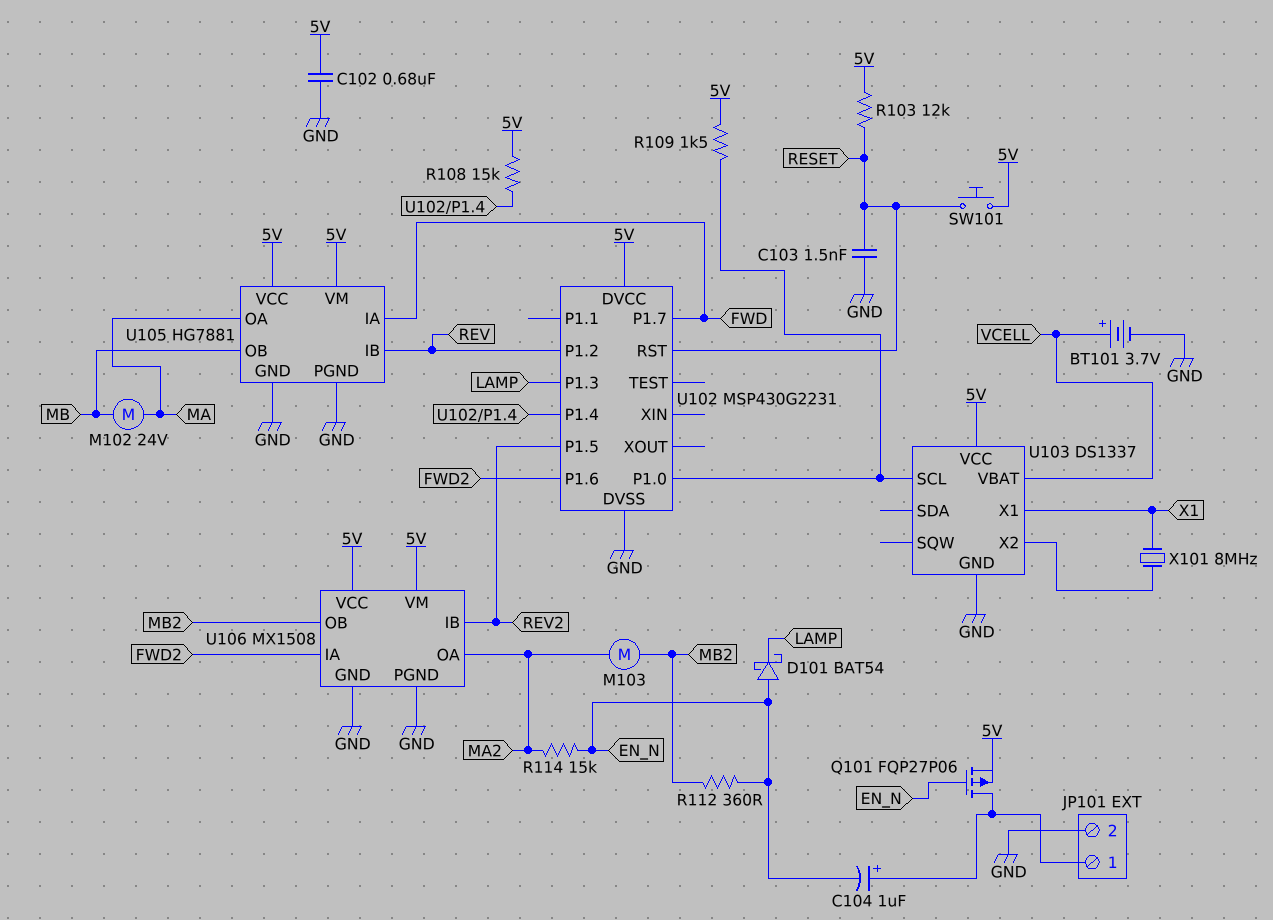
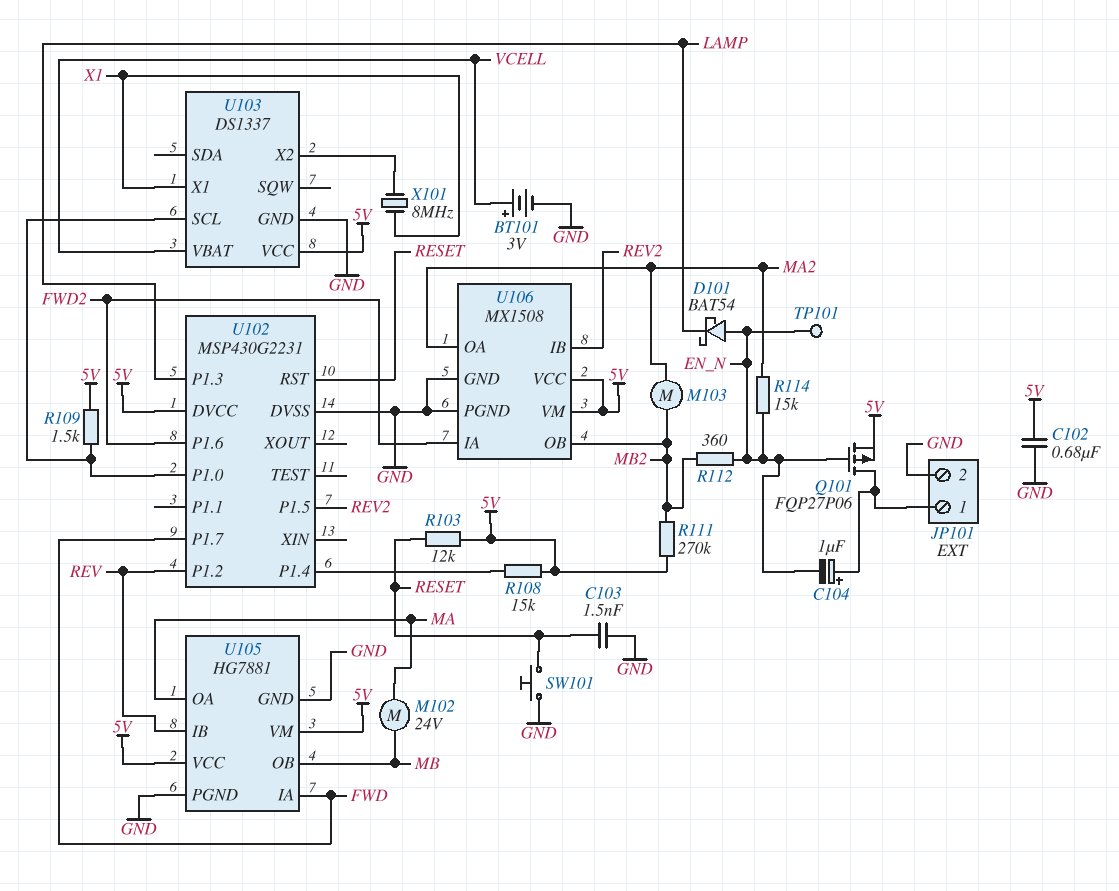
BT101: 3.7V (plus VCELL, minus GND) -> 3V (plus VCELL, minus GND)
R111: none -> 270k (5V, MB2)
SW101: button (5V, RESET) -> button (GND, RESET)
TP101: none -> test point (EN_N)

